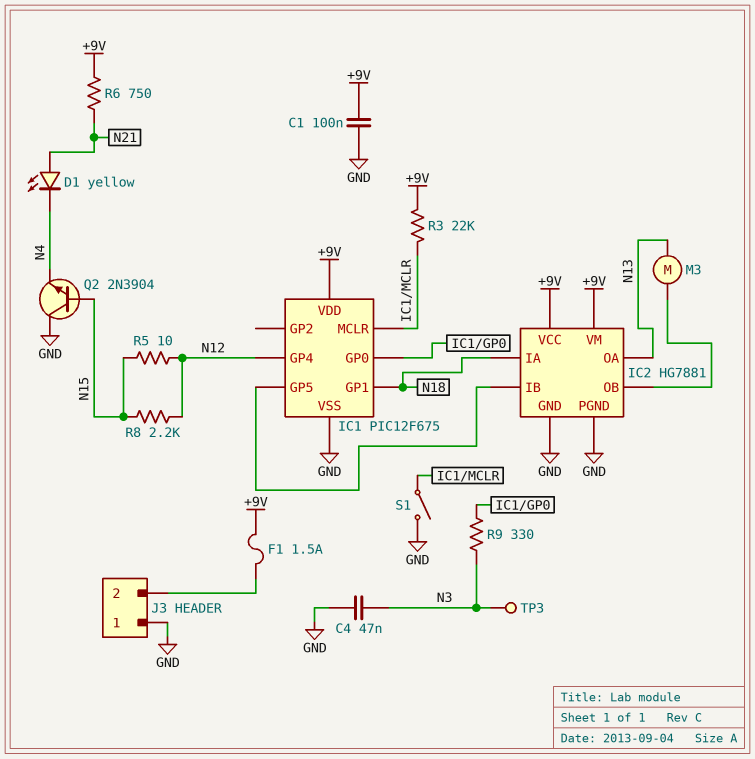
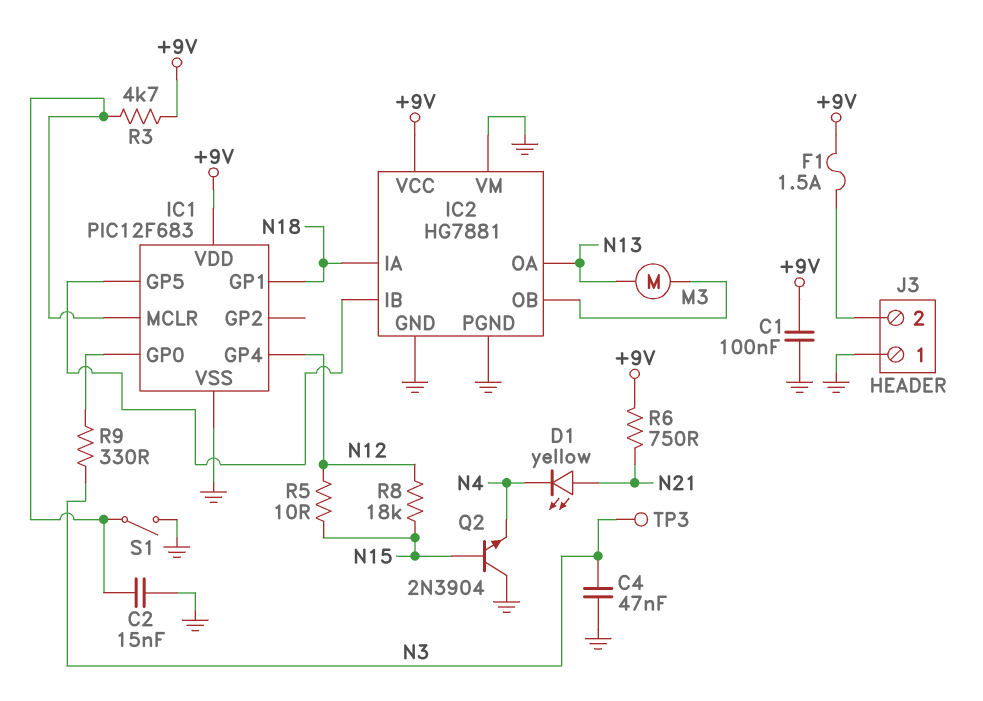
C2: none -> 15nF (GND, IC1/MCLR)
IC1: PIC12F675 -> PIC12F683
IC2 pin VM: +9V -> GND
R3: 22k (+9V, IC1/MCLR) -> 4.7k (+9V, IC1/MCLR)
R8: 2.2k (N12, N15) -> 18k (N12, N15)

